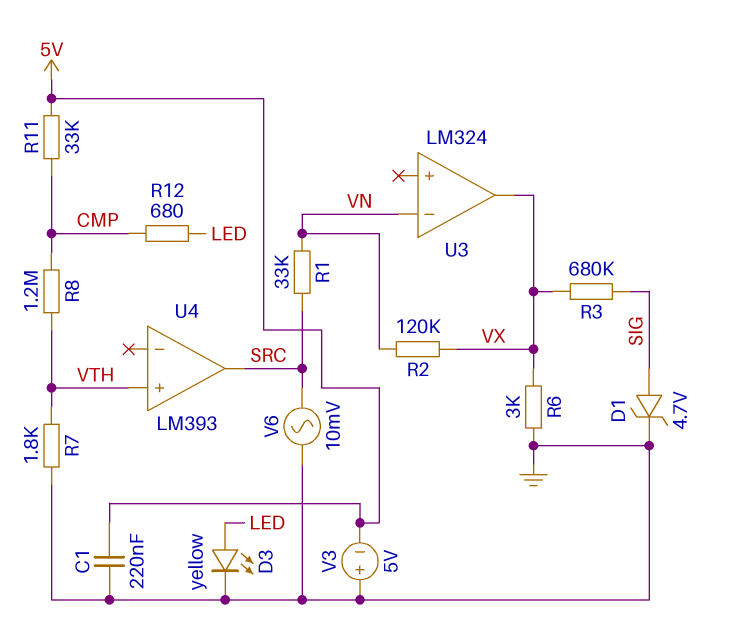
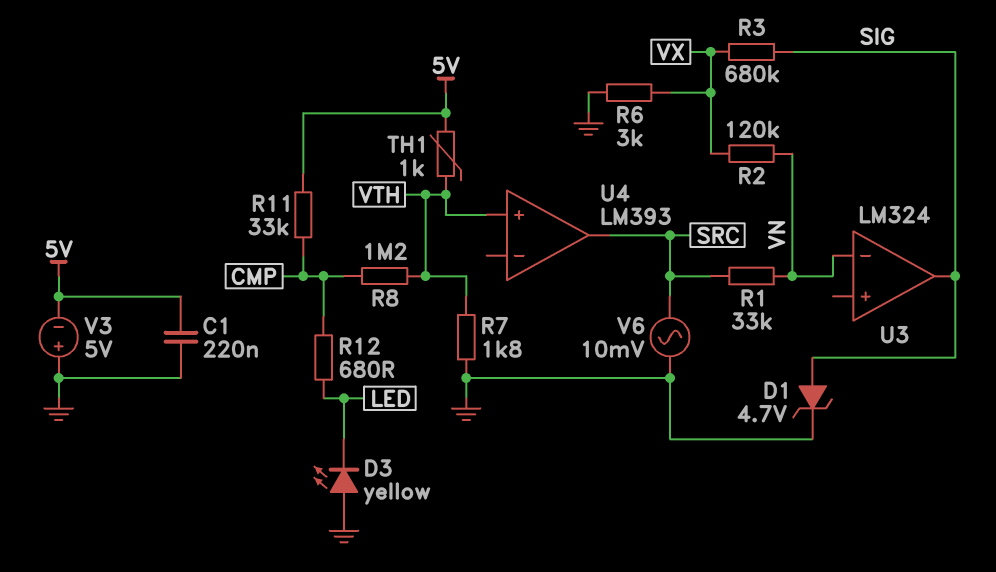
D3: LED yellow (A LED, K GND) -> LED yellow (A GND, K LED)
TH1: none -> 1k (5V, VTH)
U3 pin out: VX -> SIG

